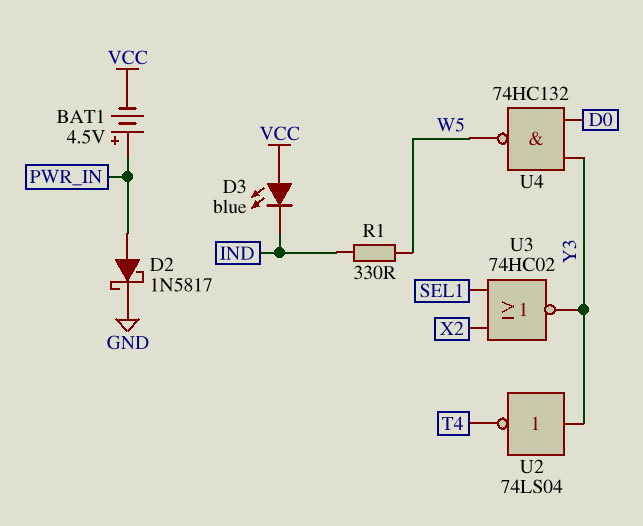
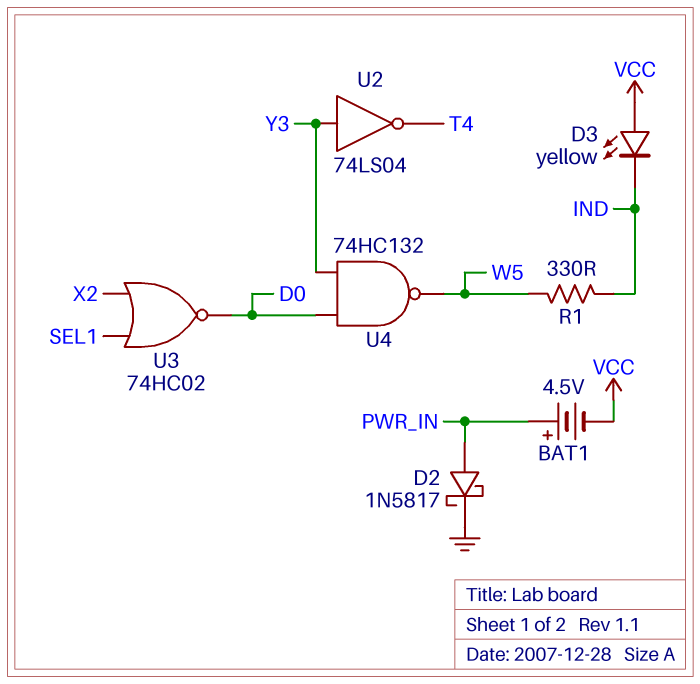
D3: LED blue (A VCC, K IND) -> LED yellow (A VCC, K IND)
U3: NOR 74HC02 (in SEL1, in X2, out Y3) -> NOR 74HC02 (in SEL1, in X2, out D0)

